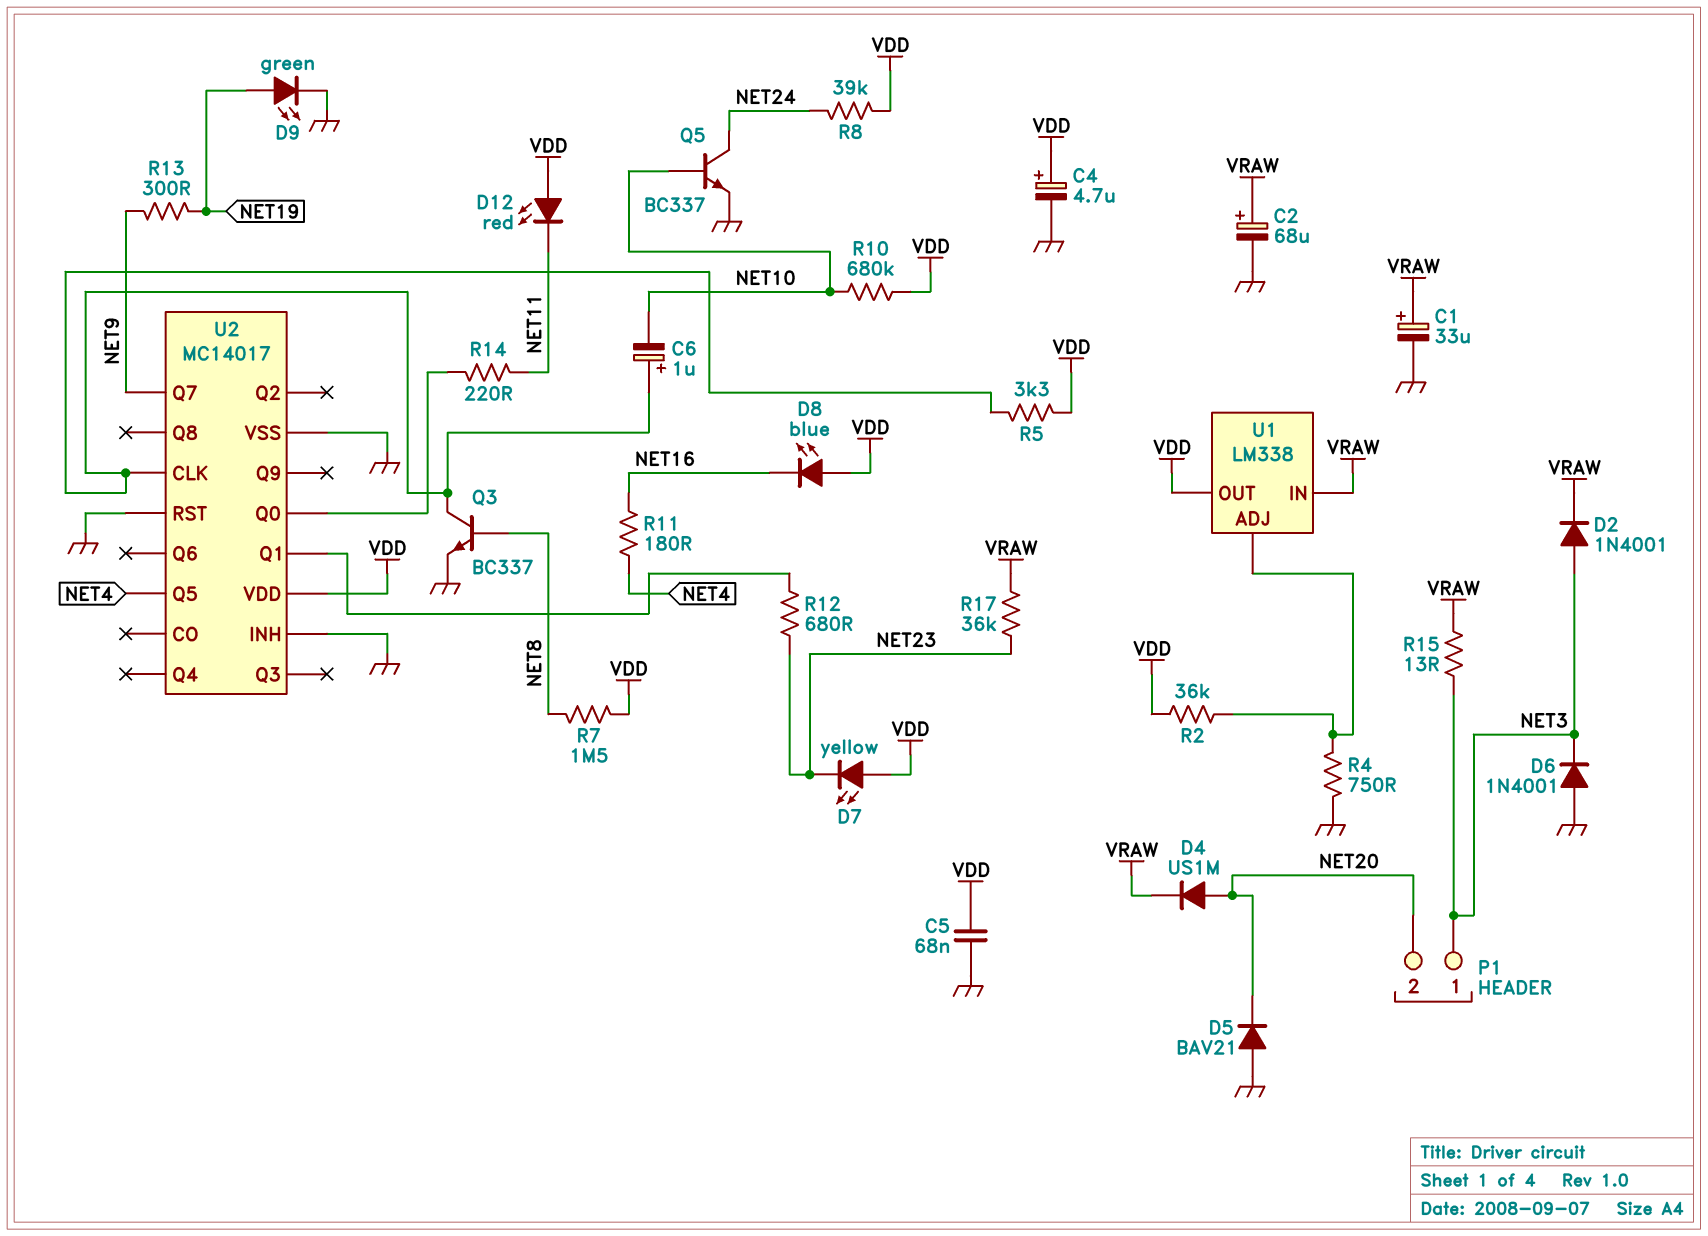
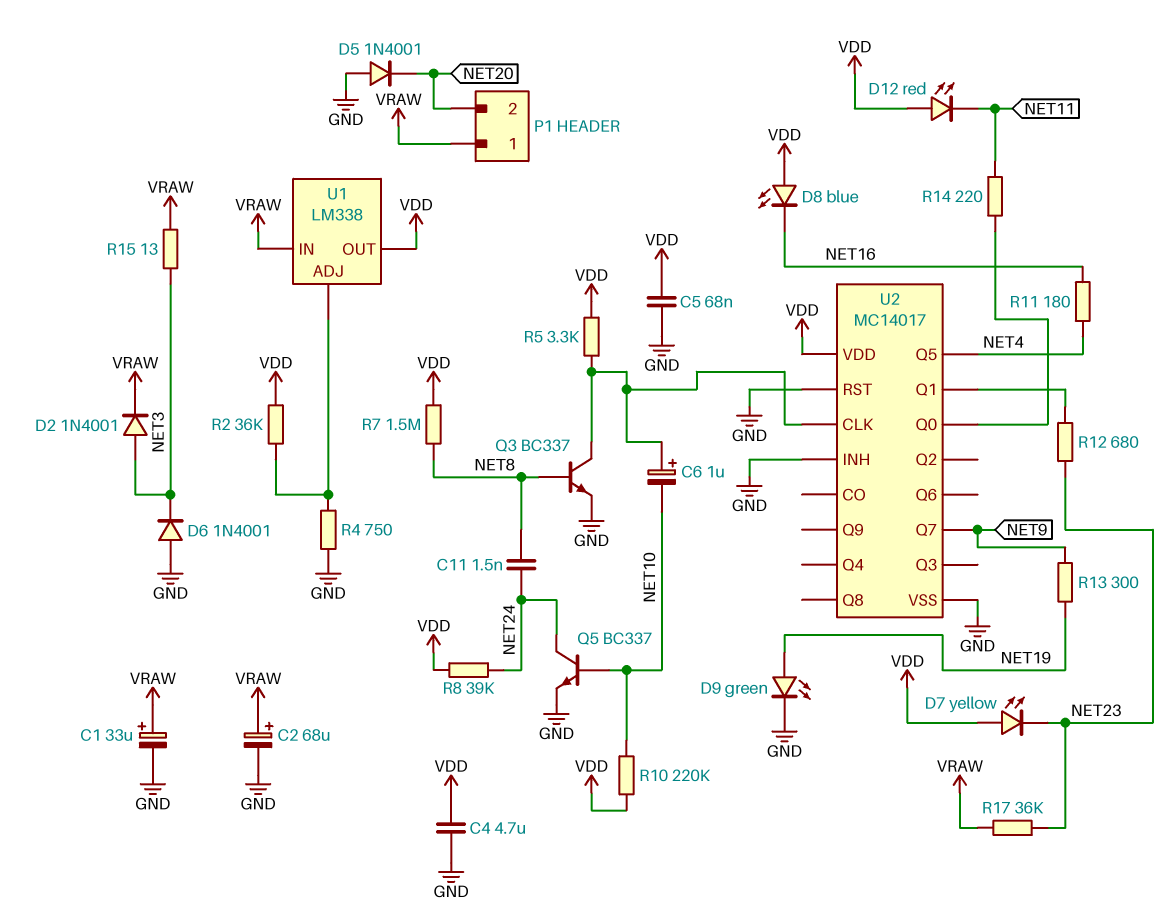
C4: 4.7uF (plus VDD, minus GND) -> 4.7uF (GND, VDD)
C11: none -> 1.5nF (NET8, NET24)
D4: diode US1M (A NET20, K VRAW) -> none
D5: diode BAV21 (A GND, K NET20) -> diode 1N4001 (A GND, K NET20)
P1 pin 1: NET3 -> VRAW
R10: 680k (NET10, VDD) -> 220k (NET10, VDD)

